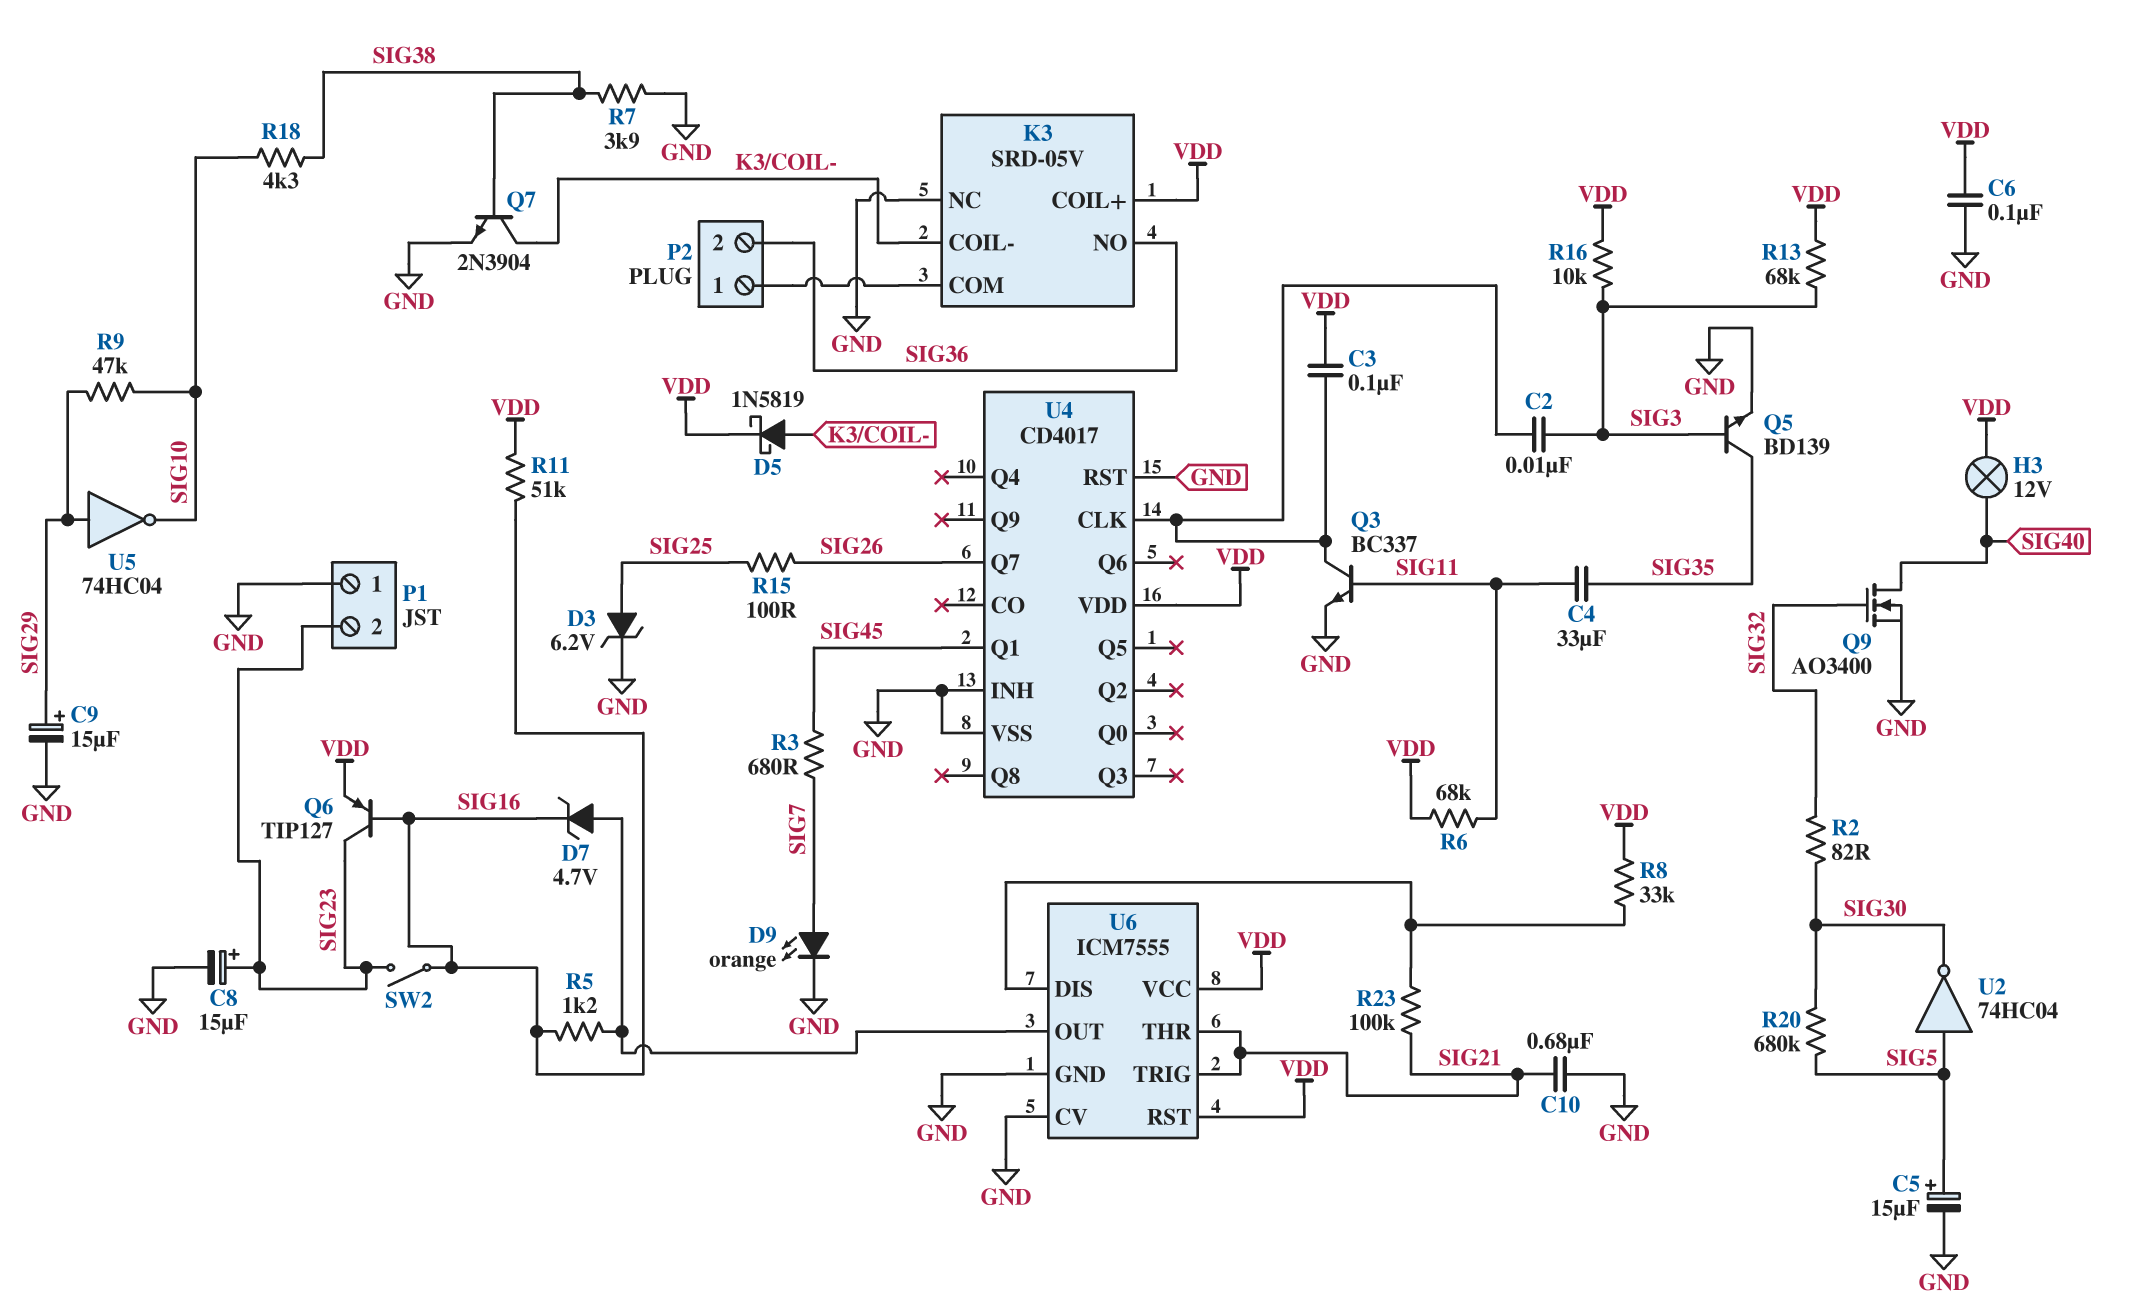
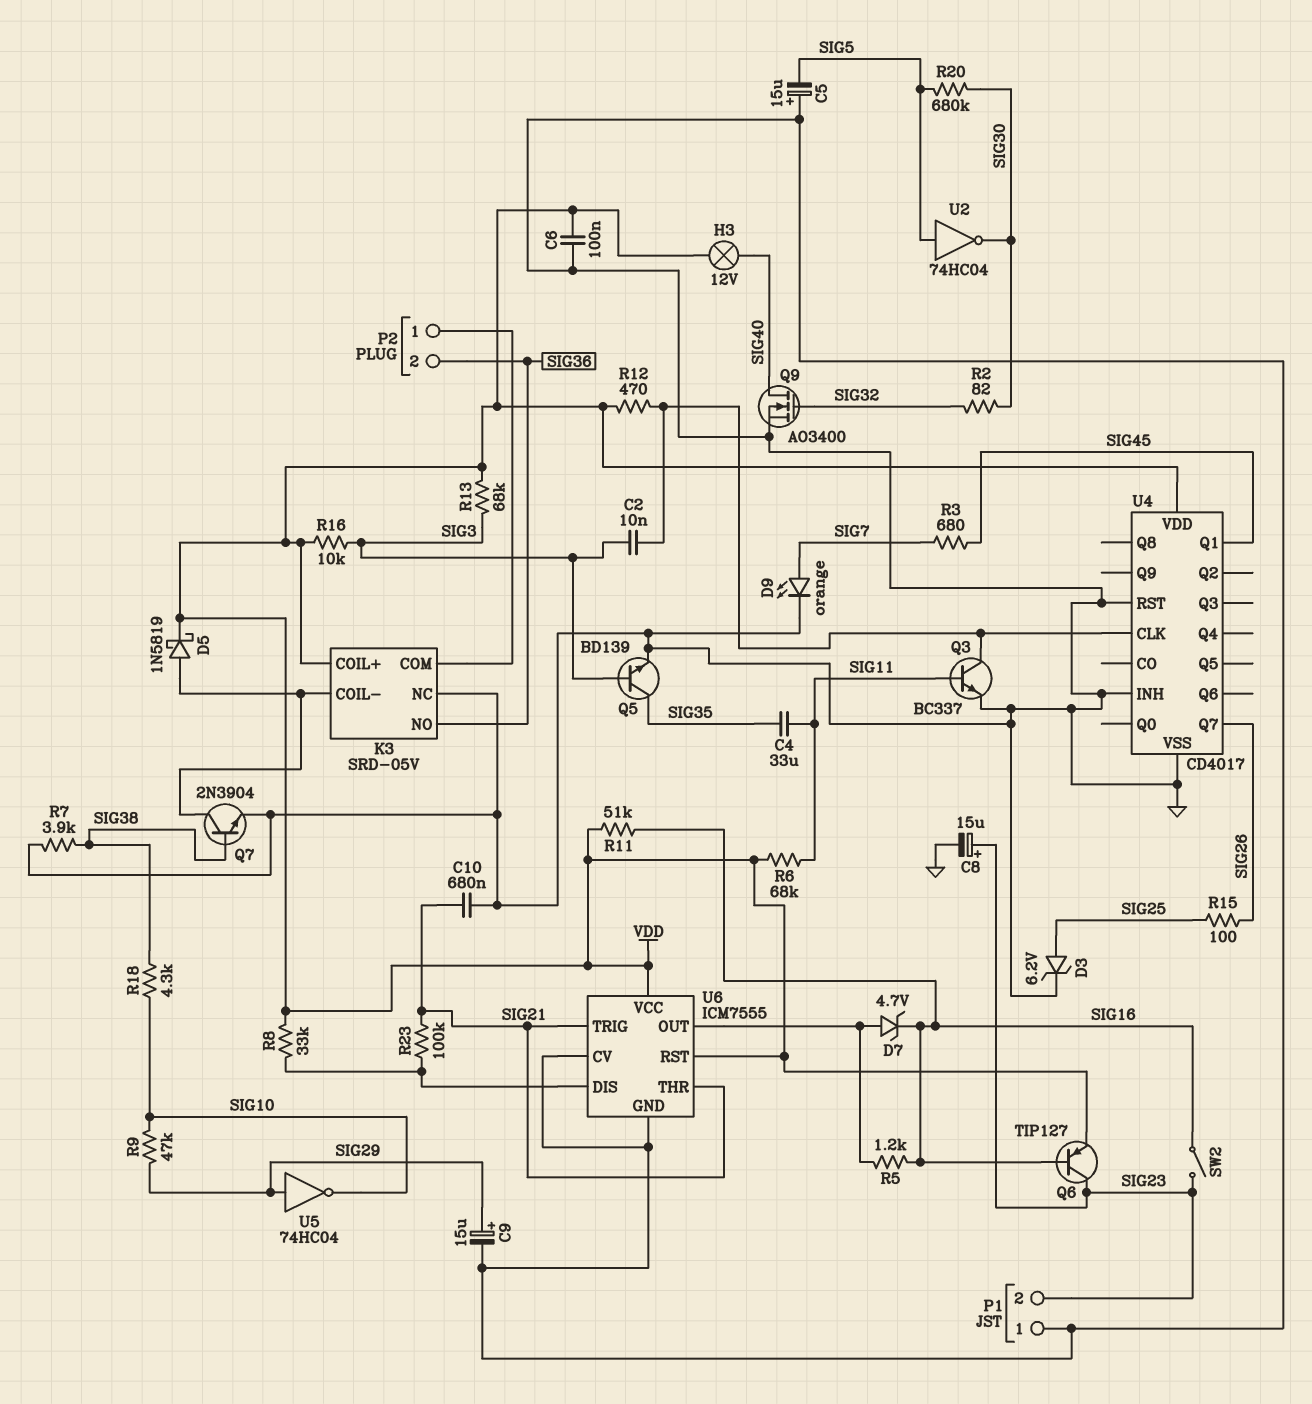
C3: 100nF (U4/CLK, VDD) -> none
C5: 15uF (plus SIG5, minus GND) -> 15uF (plus GND, minus SIG5)
R12: none -> 470 (U4/CLK, VDD)

